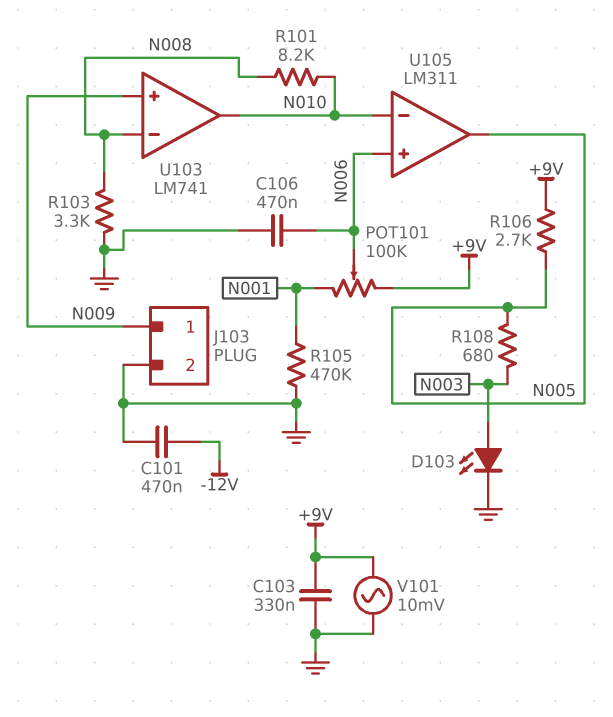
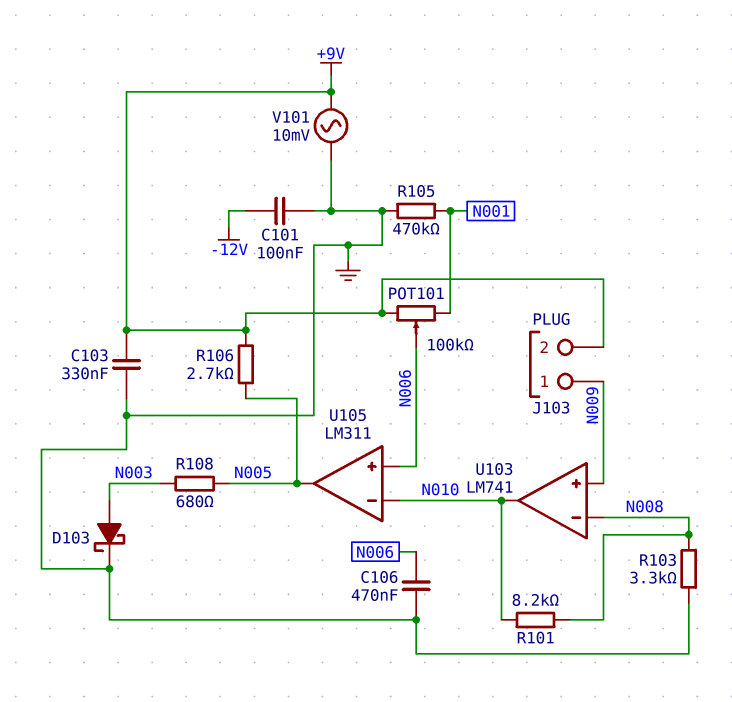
C101: 470nF (-12V, GND) -> 100nF (-12V, GND)
D103: LED (A N003, K GND) -> schottky (A N003, K GND)
J103 pin 2: GND -> +9V

